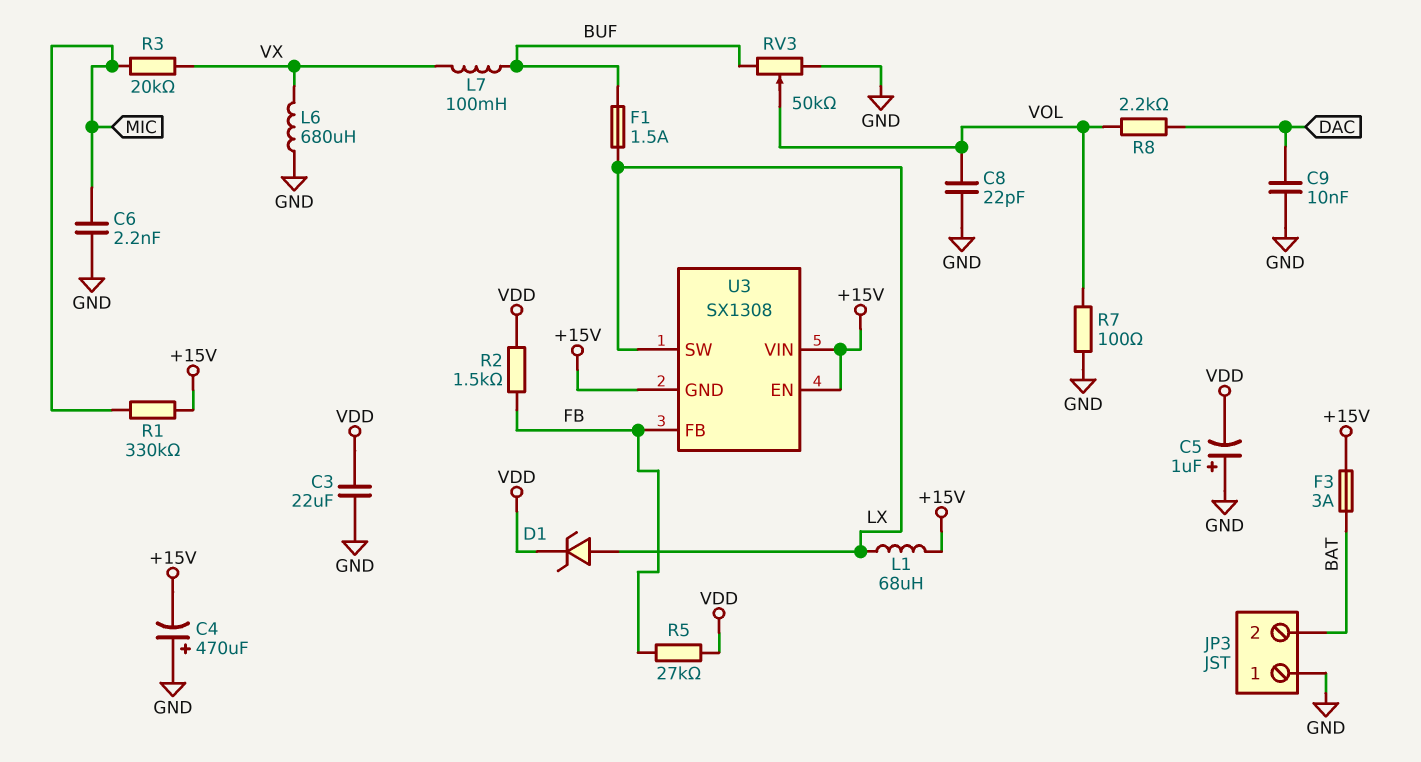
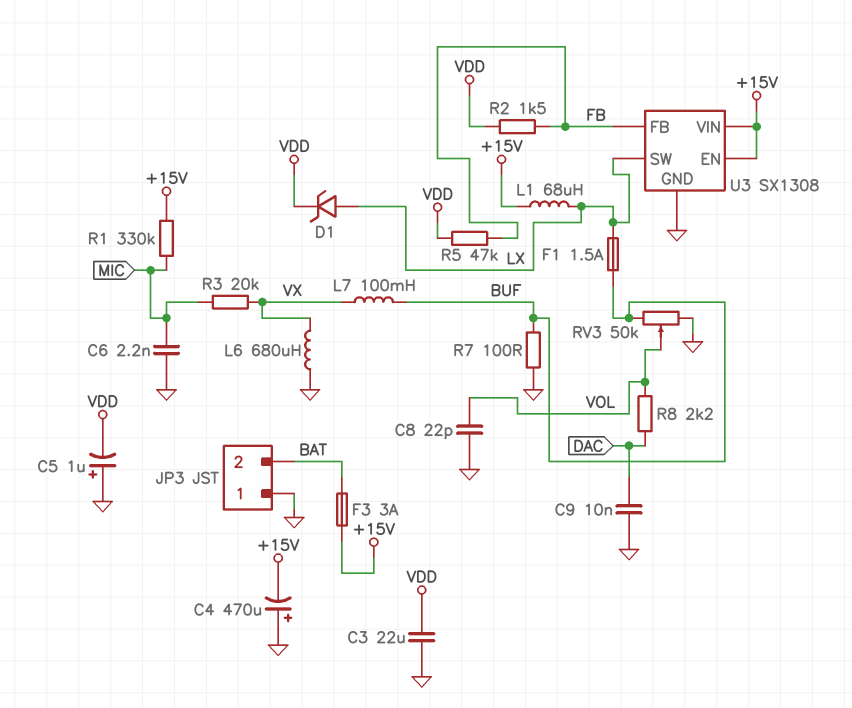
R5: 27k (FB, VDD) -> 47k (FB, VDD)
R7: 100 (GND, VOL) -> 100 (BUF, GND)
U3 pin GND: +15V -> GND

